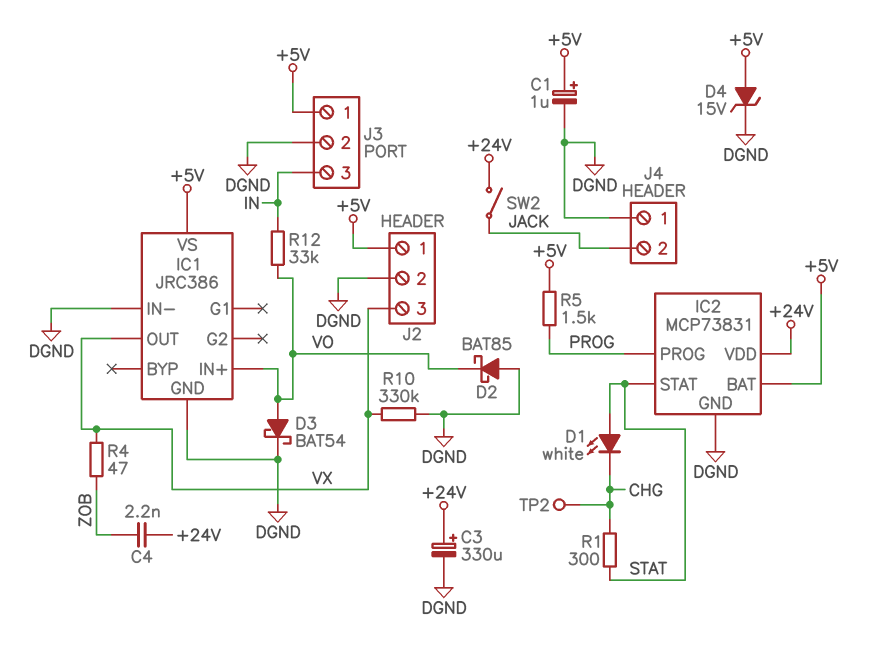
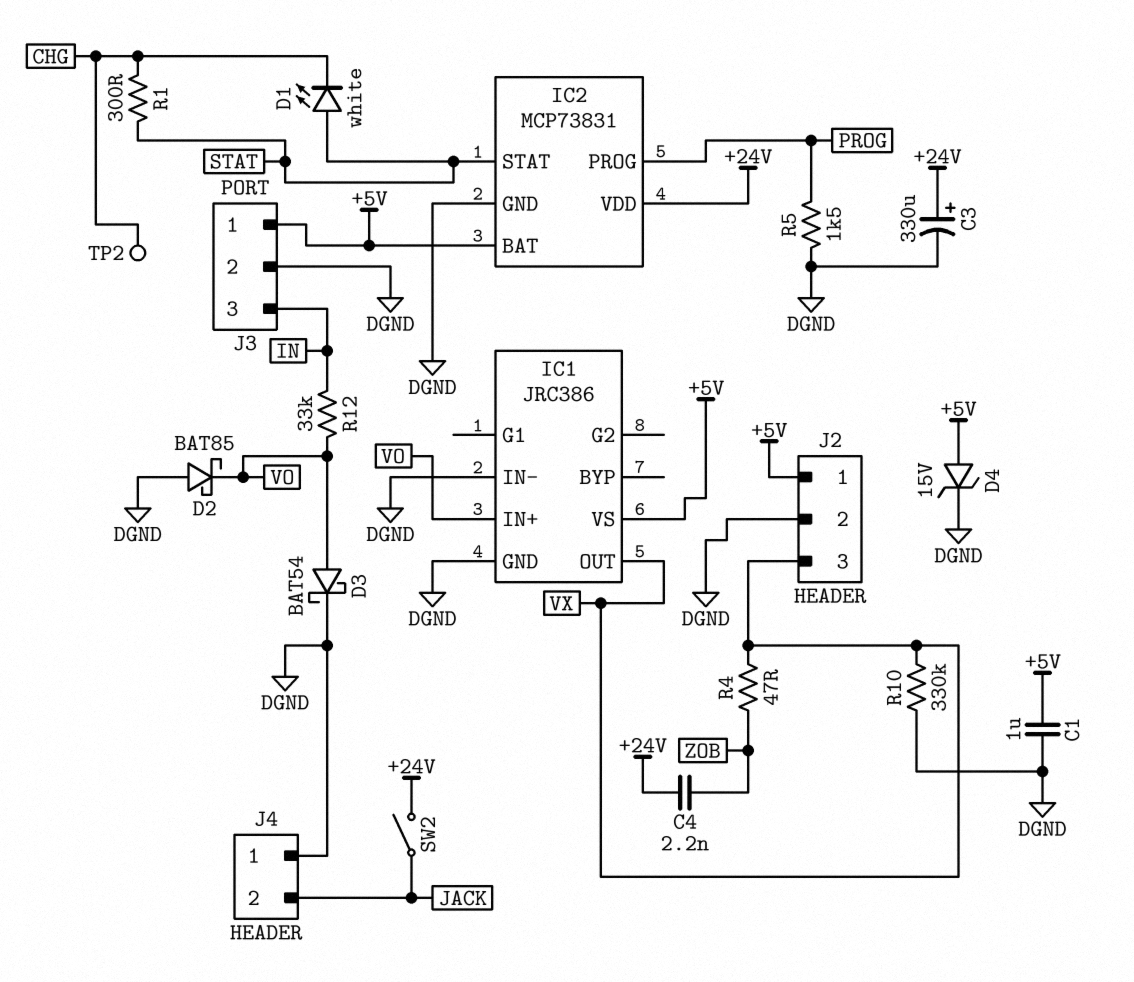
C1: 1uF (plus +5V, minus DGND) -> 1uF (+5V, DGND)
R5: 1.5k (+5V, PROG) -> 1.5k (DGND, PROG)

